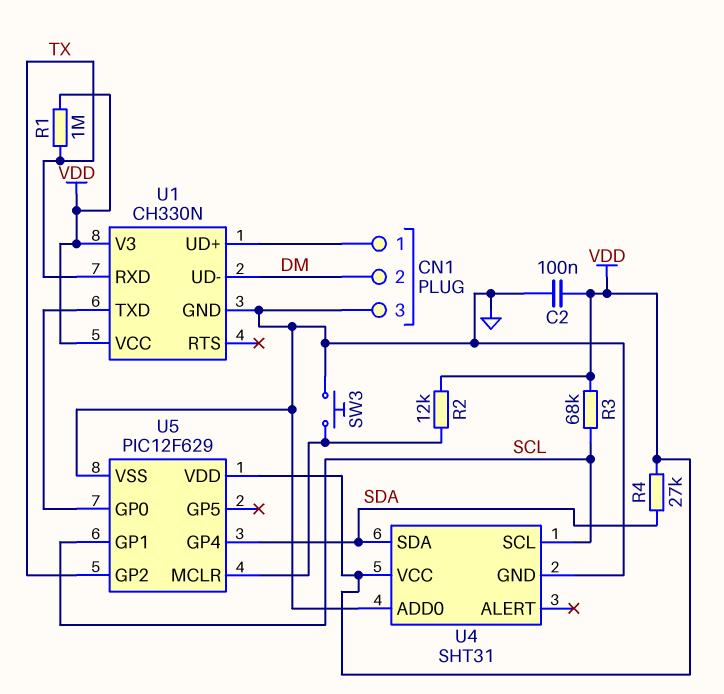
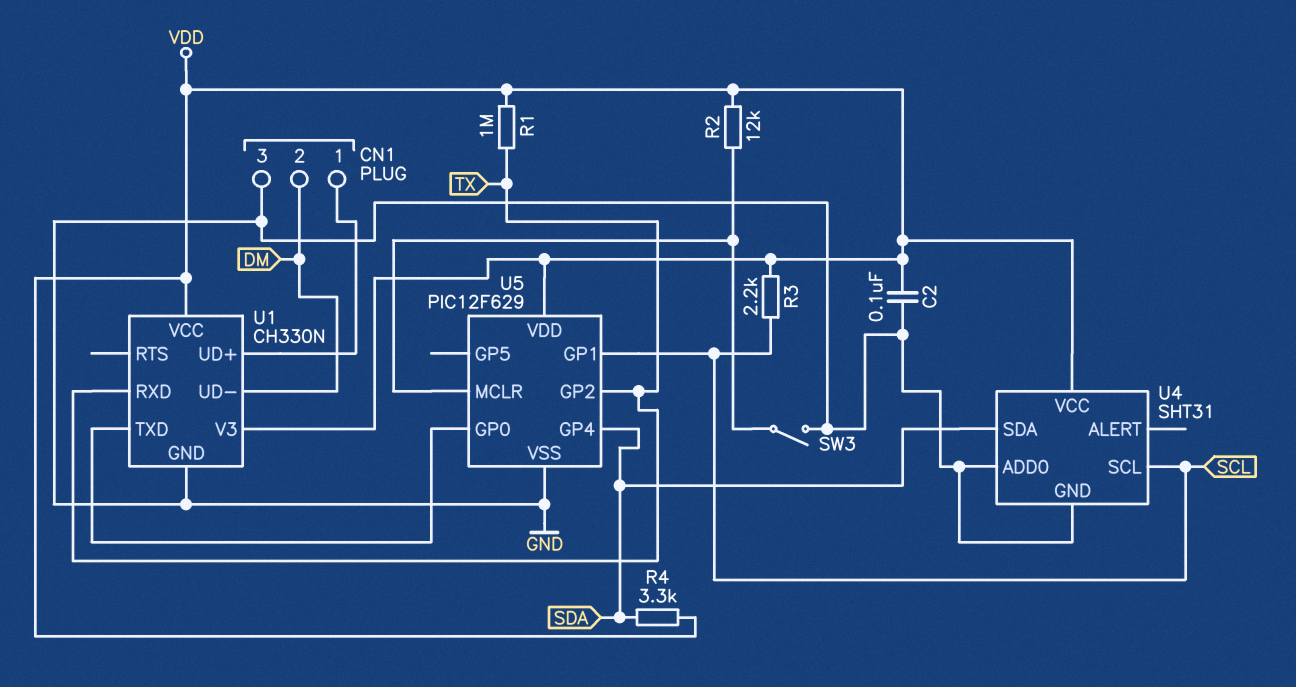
R3: 68k (SCL, VDD) -> 2.2k (SCL, VDD)
R4: 27k (SDA, VDD) -> 3.3k (SDA, VDD)
SW3: button (GND, U5/MCLR) -> switch (GND, U5/MCLR)

